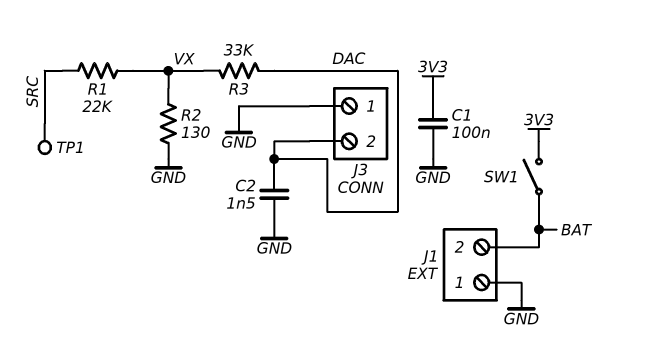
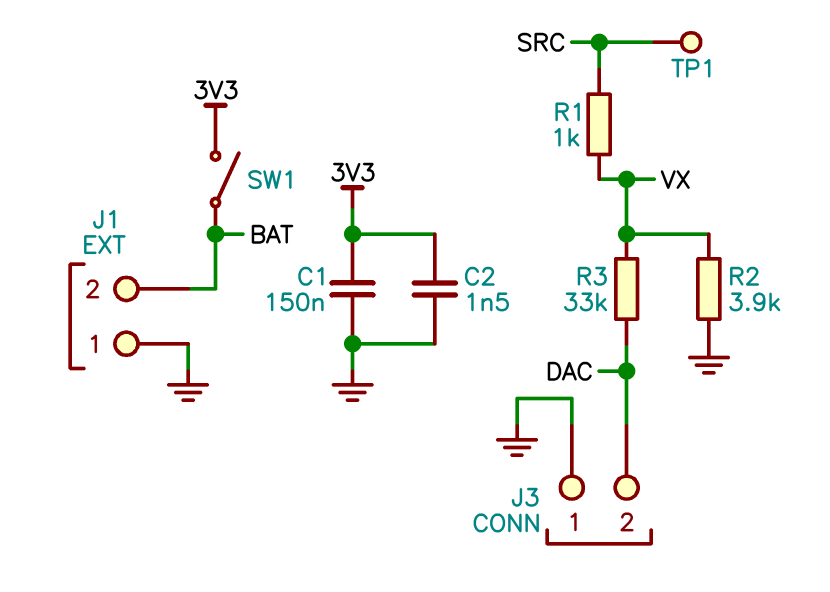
C1: 100nF (3V3, GND) -> 150nF (3V3, GND)
C2: 1.5nF (DAC, GND) -> 1.5nF (3V3, GND)
R1: 22k (SRC, VX) -> 1k (SRC, VX)
R2: 130 (GND, VX) -> 3.9k (GND, VX)

